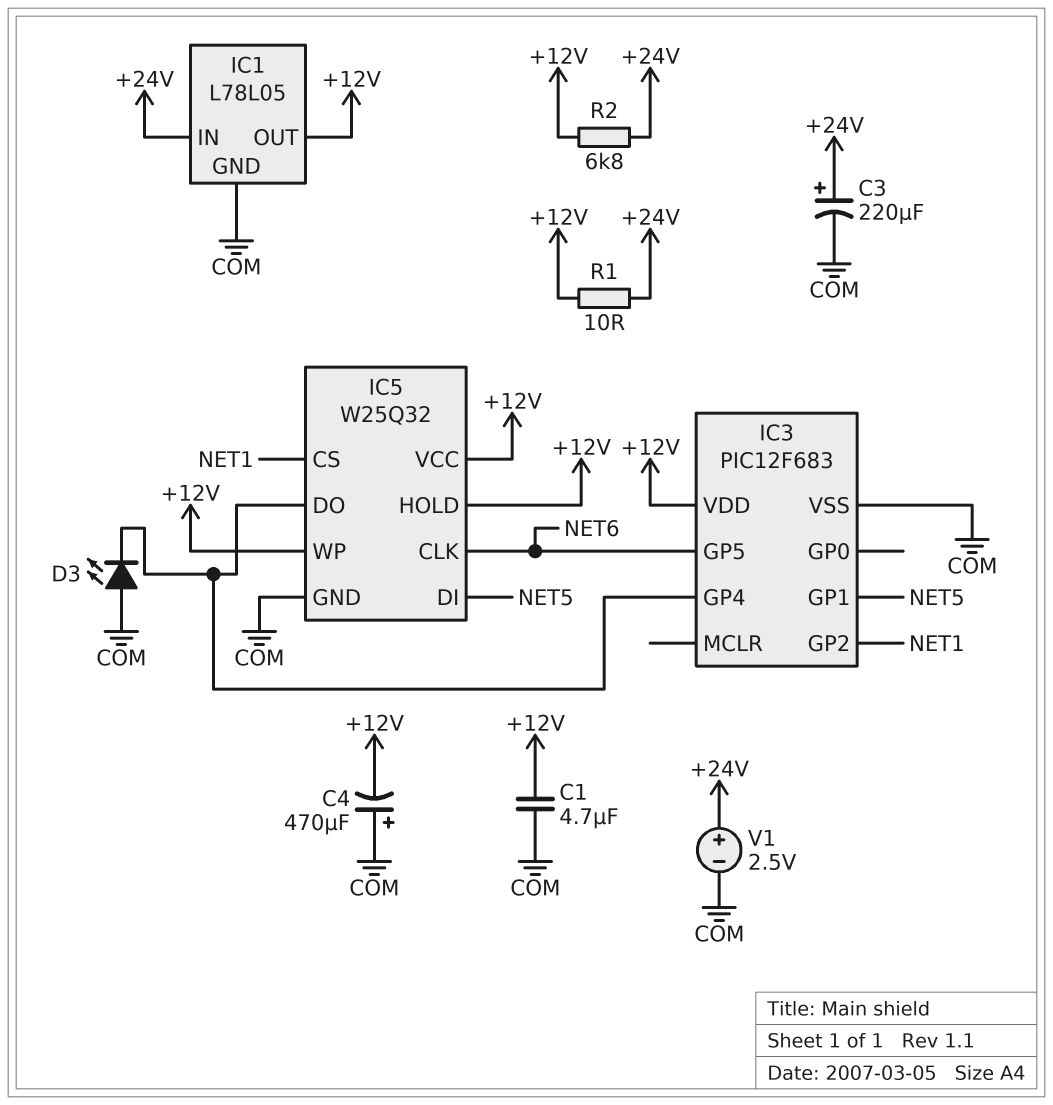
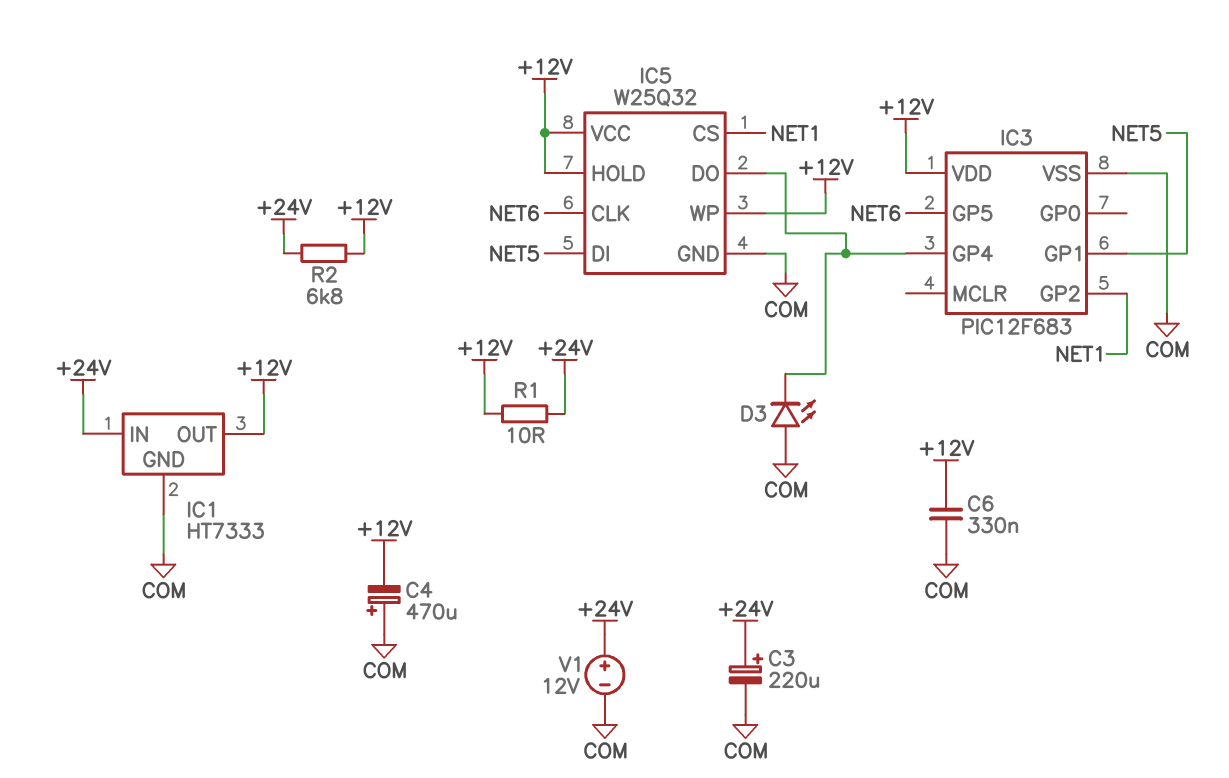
C1: 4.7uF (+12V, COM) -> none
C6: none -> 330nF (+12V, COM)
IC1: L78L05 -> HT7333
V1: 2.5V (plus +24V, minus COM) -> 12V (plus +24V, minus COM)

